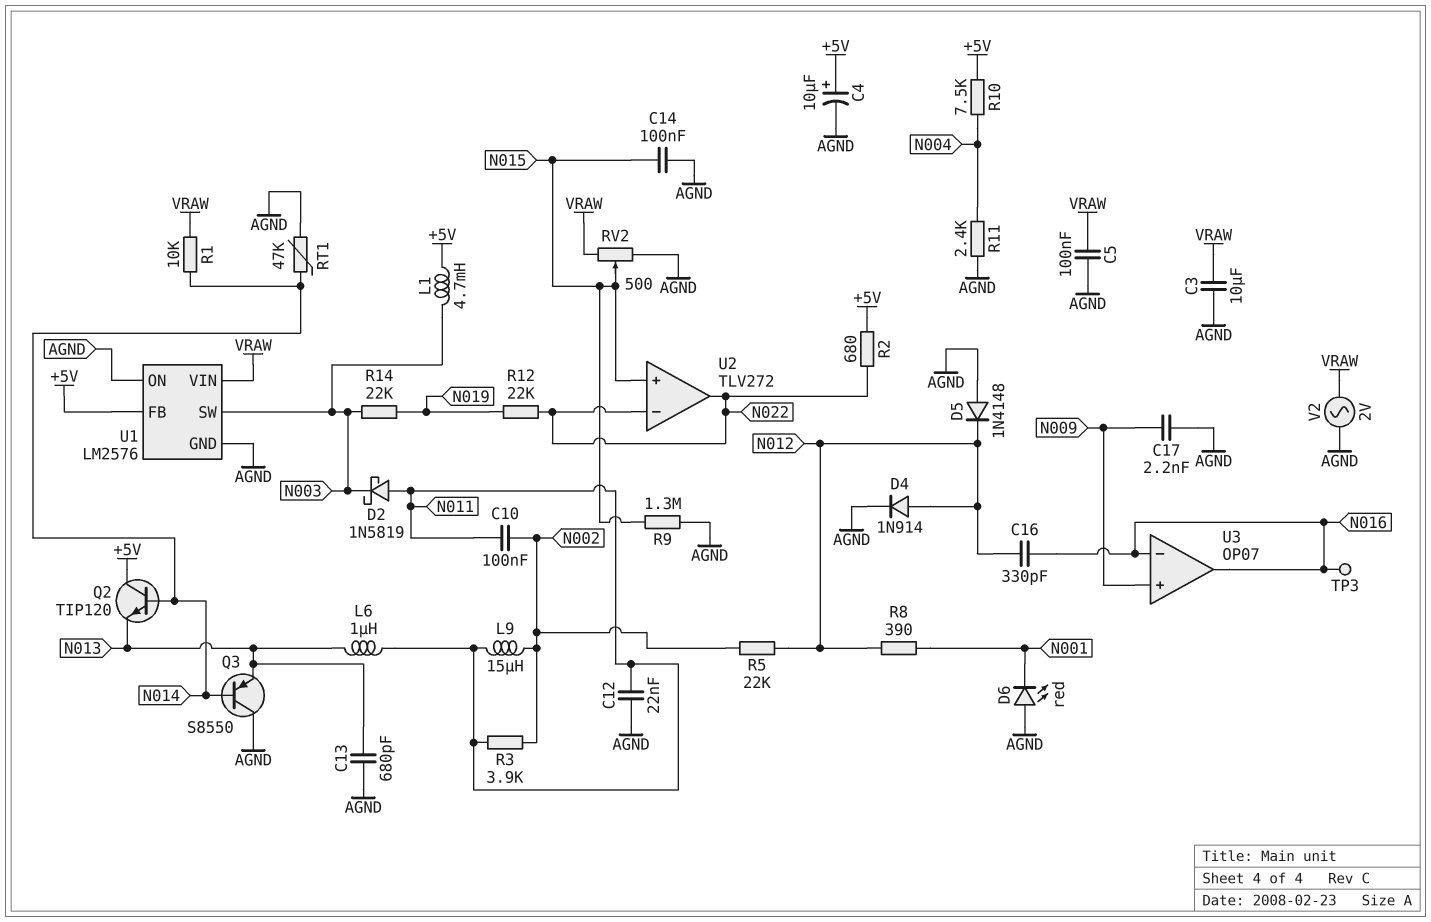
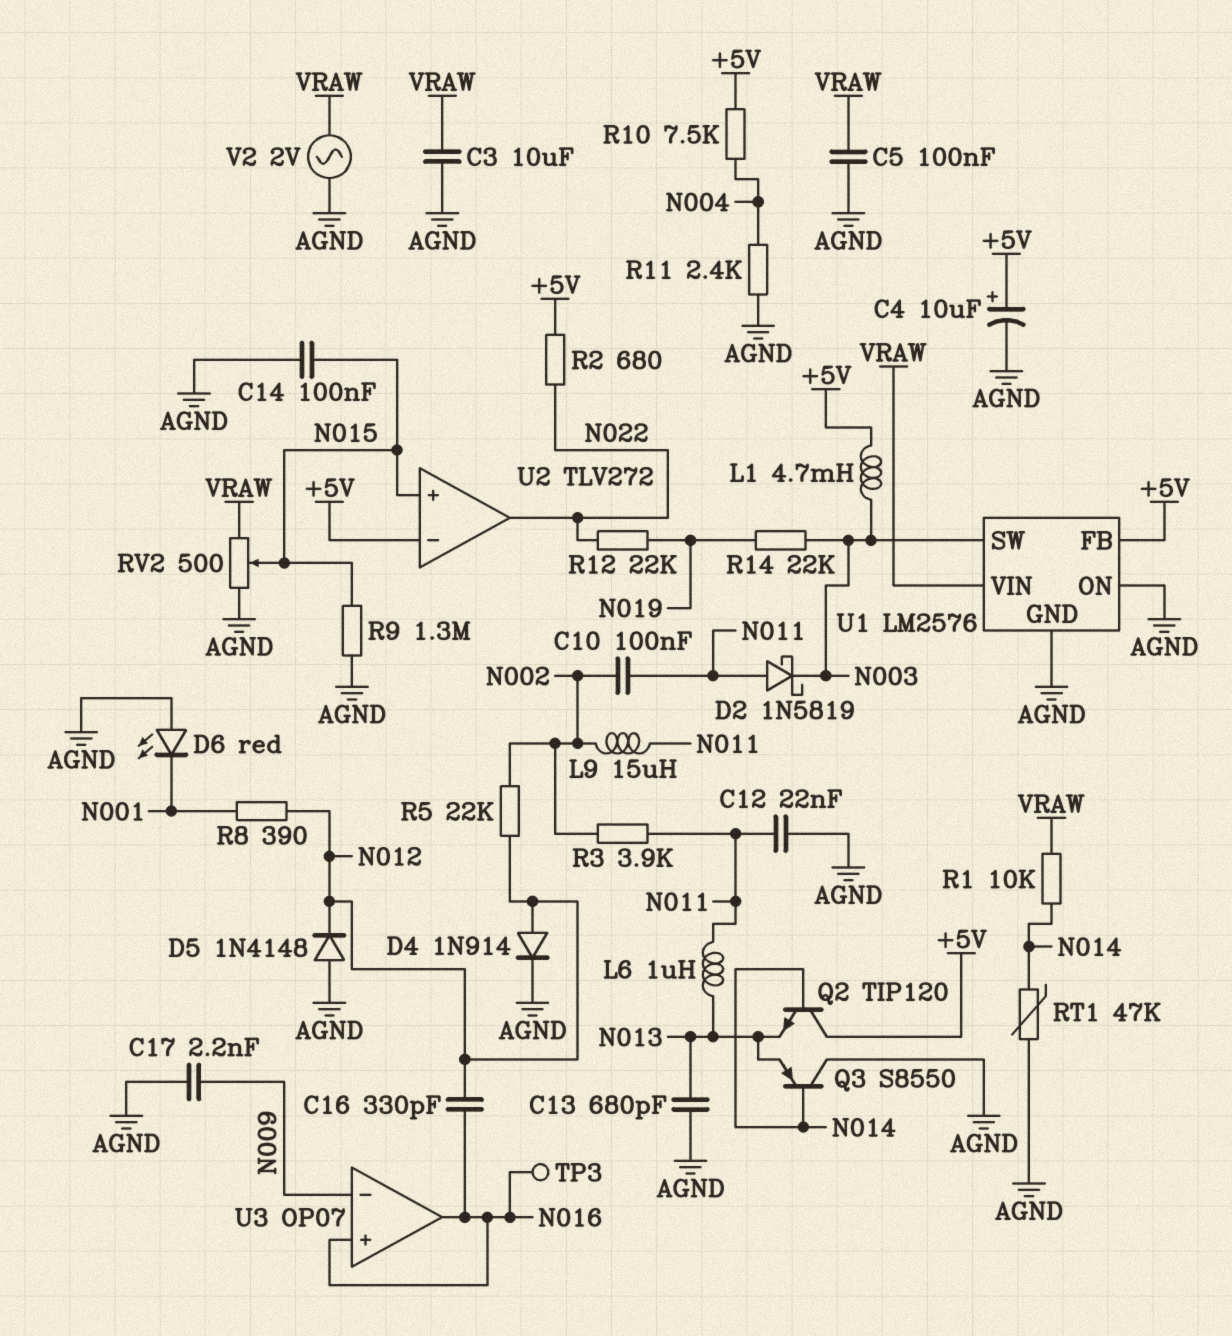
U2 pin in-: N022 -> +5V
U3 pin in+: N009 -> N016
U3 pin in-: N016 -> N009

